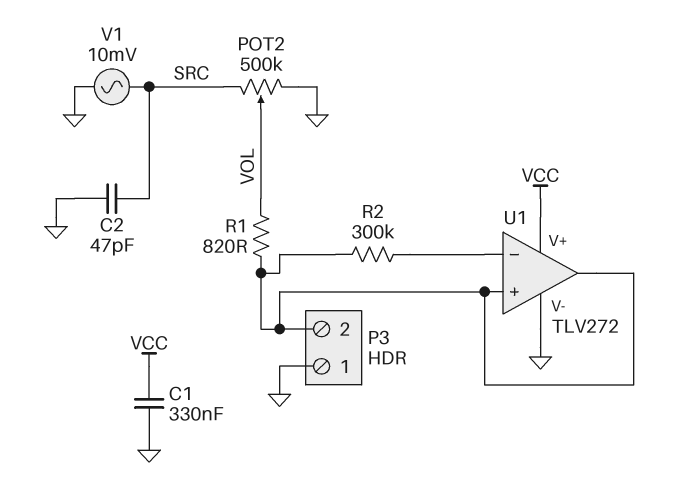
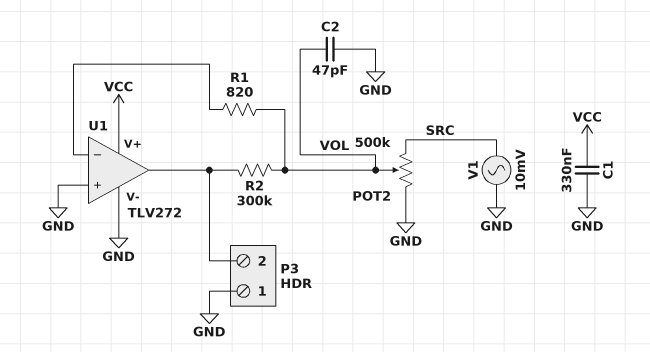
C2: 47pF (GND, SRC) -> 47pF (GND, VOL)
R1: 820 (P3/2, VOL) -> 820 (U1/in-, VOL)
R2: 300k (P3/2, U1/in-) -> 300k (P3/2, VOL)
U1 pin in+: P3/2 -> GND

